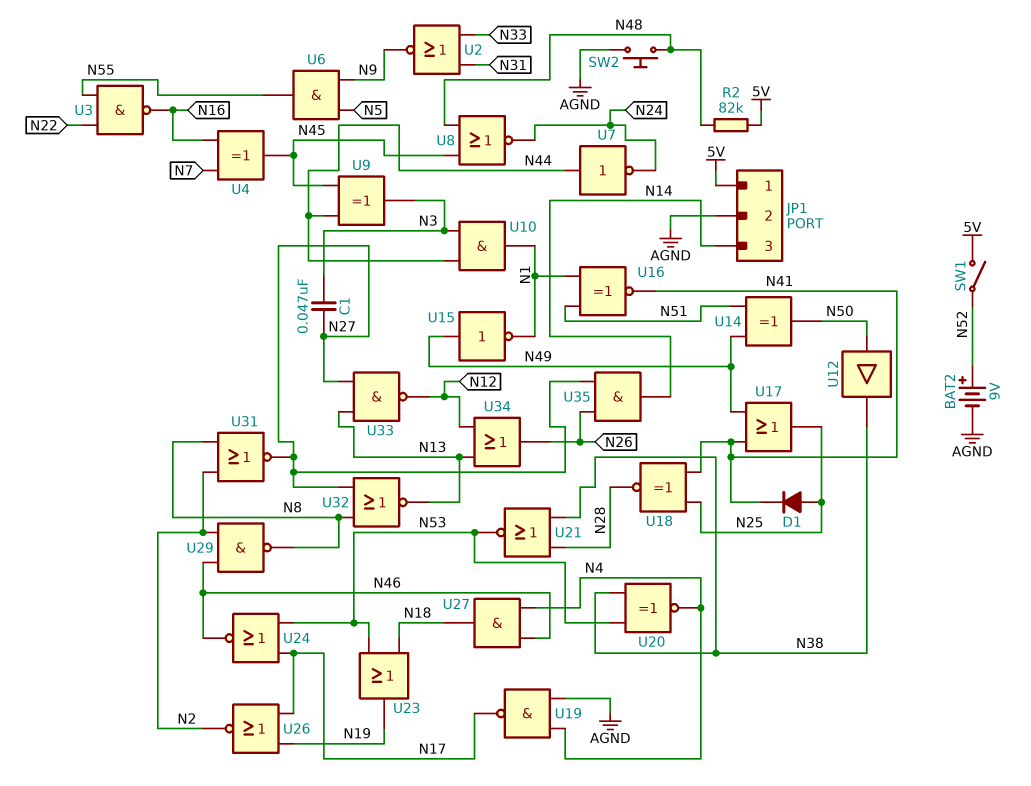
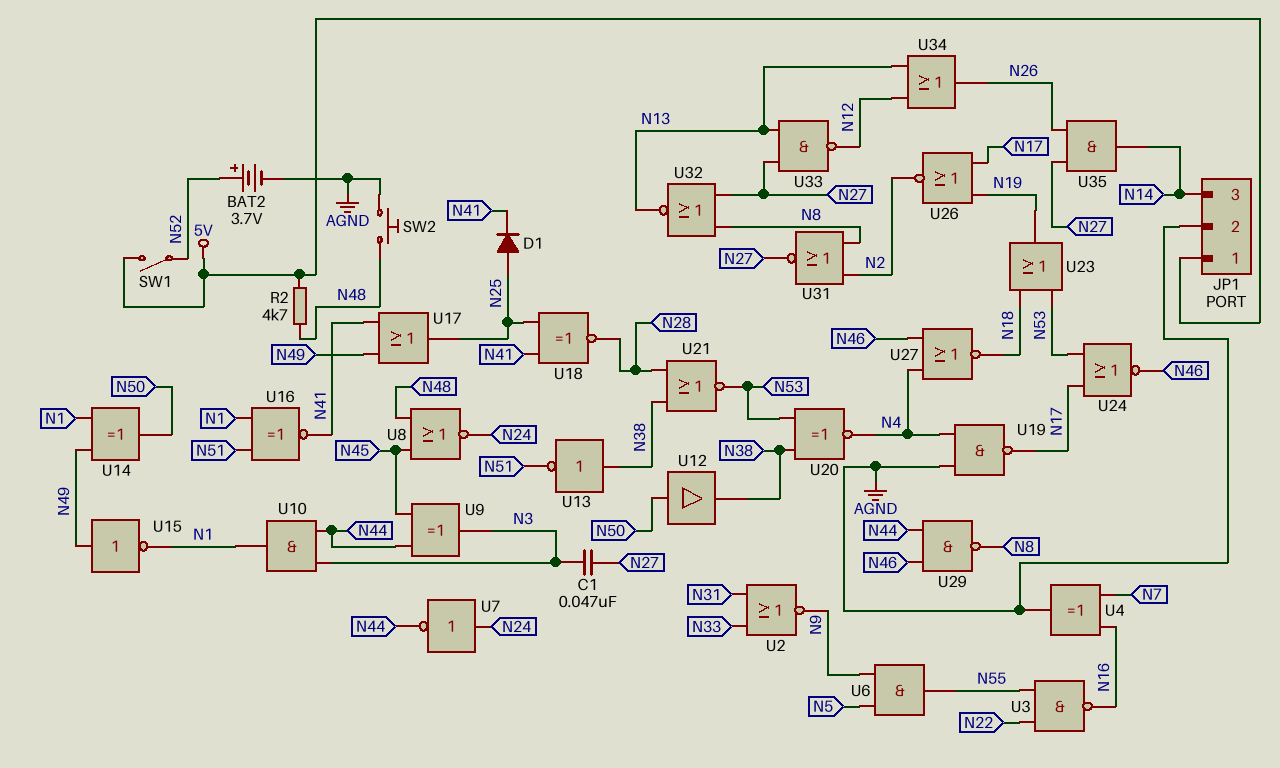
BAT2: 9V (plus N52, minus AGND) -> 3.7V (plus N52, minus AGND)
R2: 82k (5V, N48) -> 4.7k (5V, N48)
U4: XOR (in N7, in N16, out N45) -> XOR (in N7, in N16, out AGND)
U7: NOT (in N44, out N24) -> NOT (in N24, out N44)
U13: none -> NOT (in N38, out N51)
U14: XOR (in N49, in N51, out N50) -> XOR (in N1, in N49, out N50)
U27: AND (in N4, in N46, out N18) -> NOR (in N4, in N46, out N18)
U29: NAND (in N2, in N46, out N8) -> NAND (in N44, in N46, out N8)

